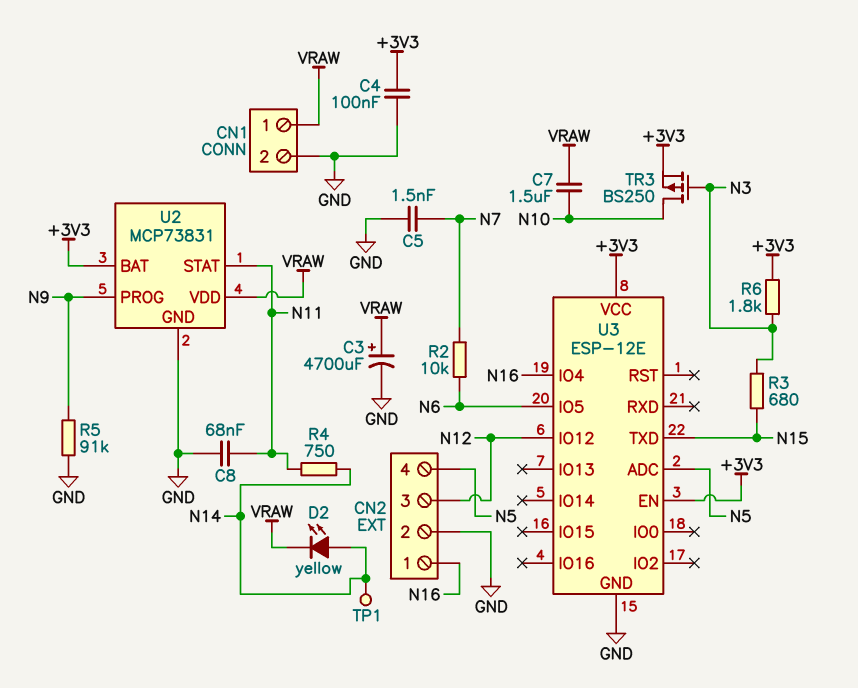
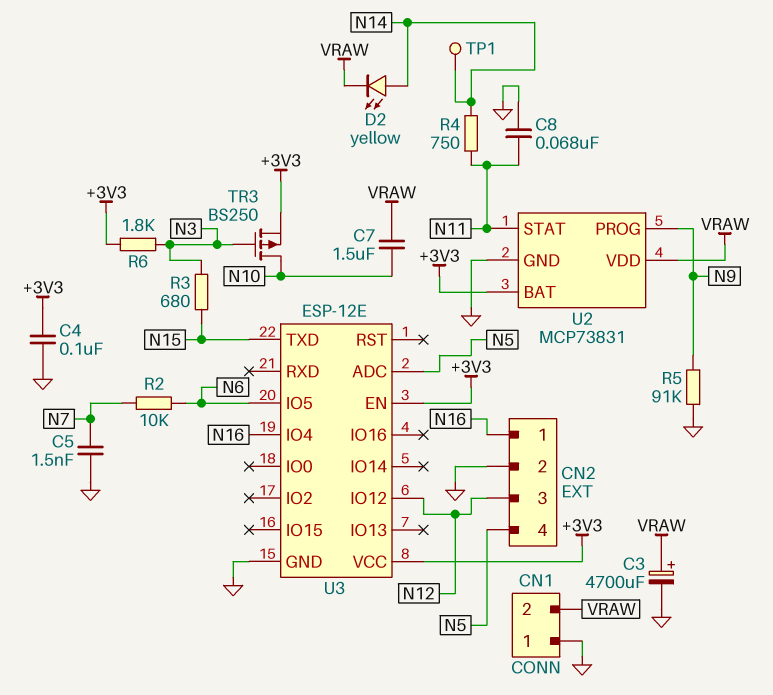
CN1 pin 1: VRAW -> GND
CN1 pin 2: GND -> VRAW

